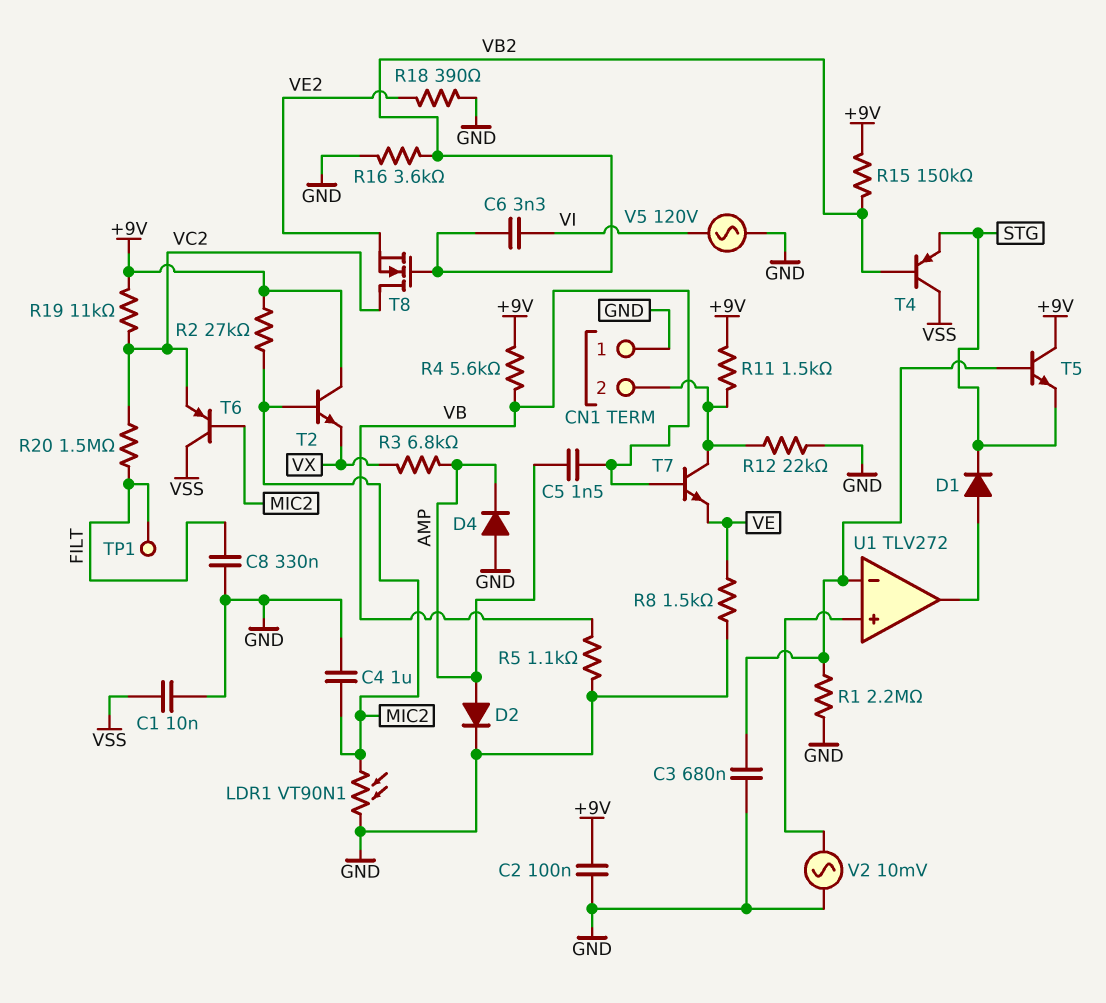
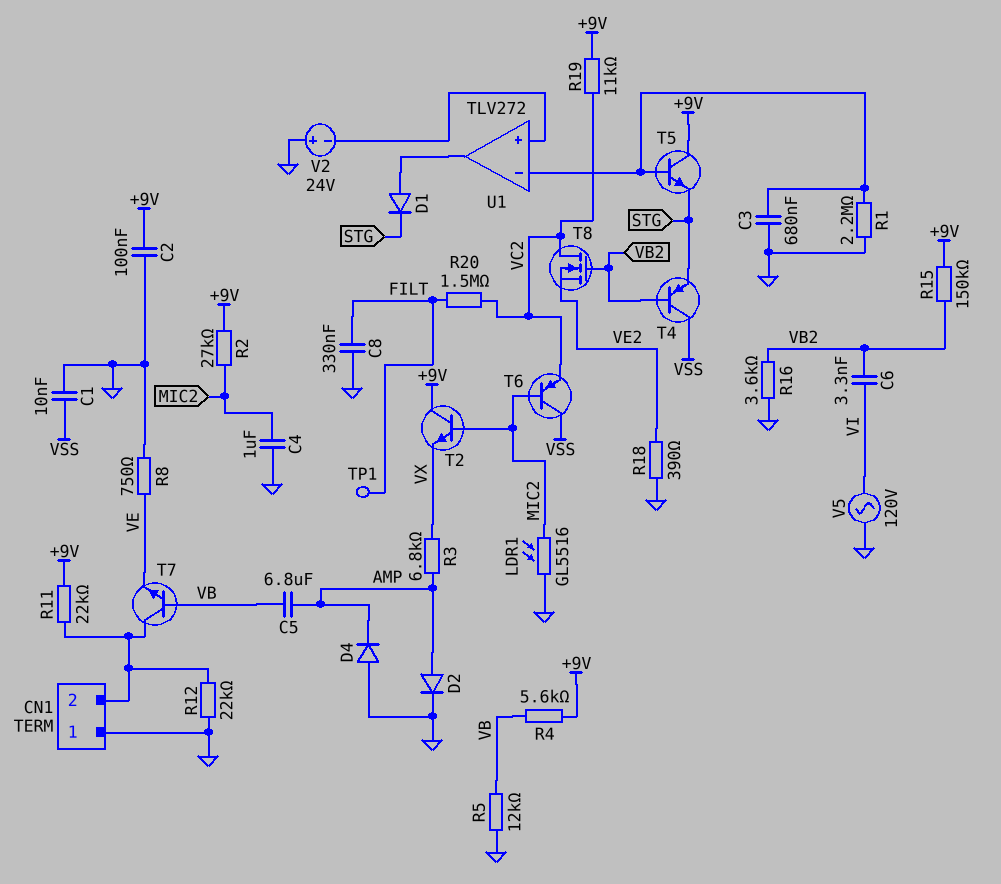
C5: 1.5nF (AMP, VB) -> 6.8uF (AMP, VB)
LDR1: VT90N1 (GND, MIC2) -> GL5516 (GND, MIC2)
R5: 1.1k (GND, VB) -> 12k (GND, VB)
R8: 1.5k (GND, VE) -> 750 (GND, VE)
R11: 1.5k (+9V, CN1/2) -> 22k (+9V, CN1/2)
V2: AC 10mV (GND, U1/in+) -> 24V (plus GND, minus U1/in+)

